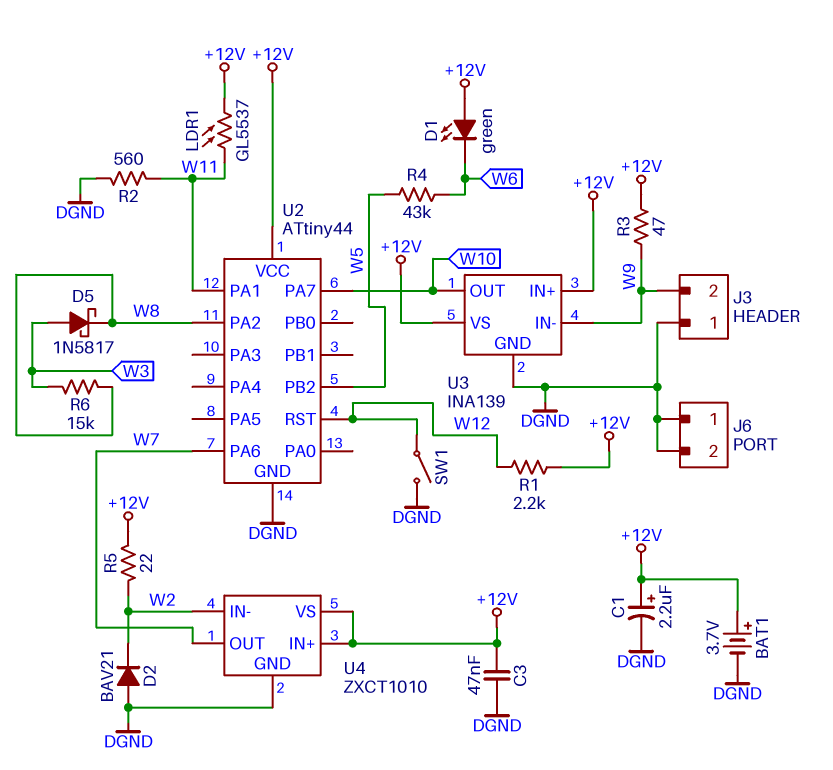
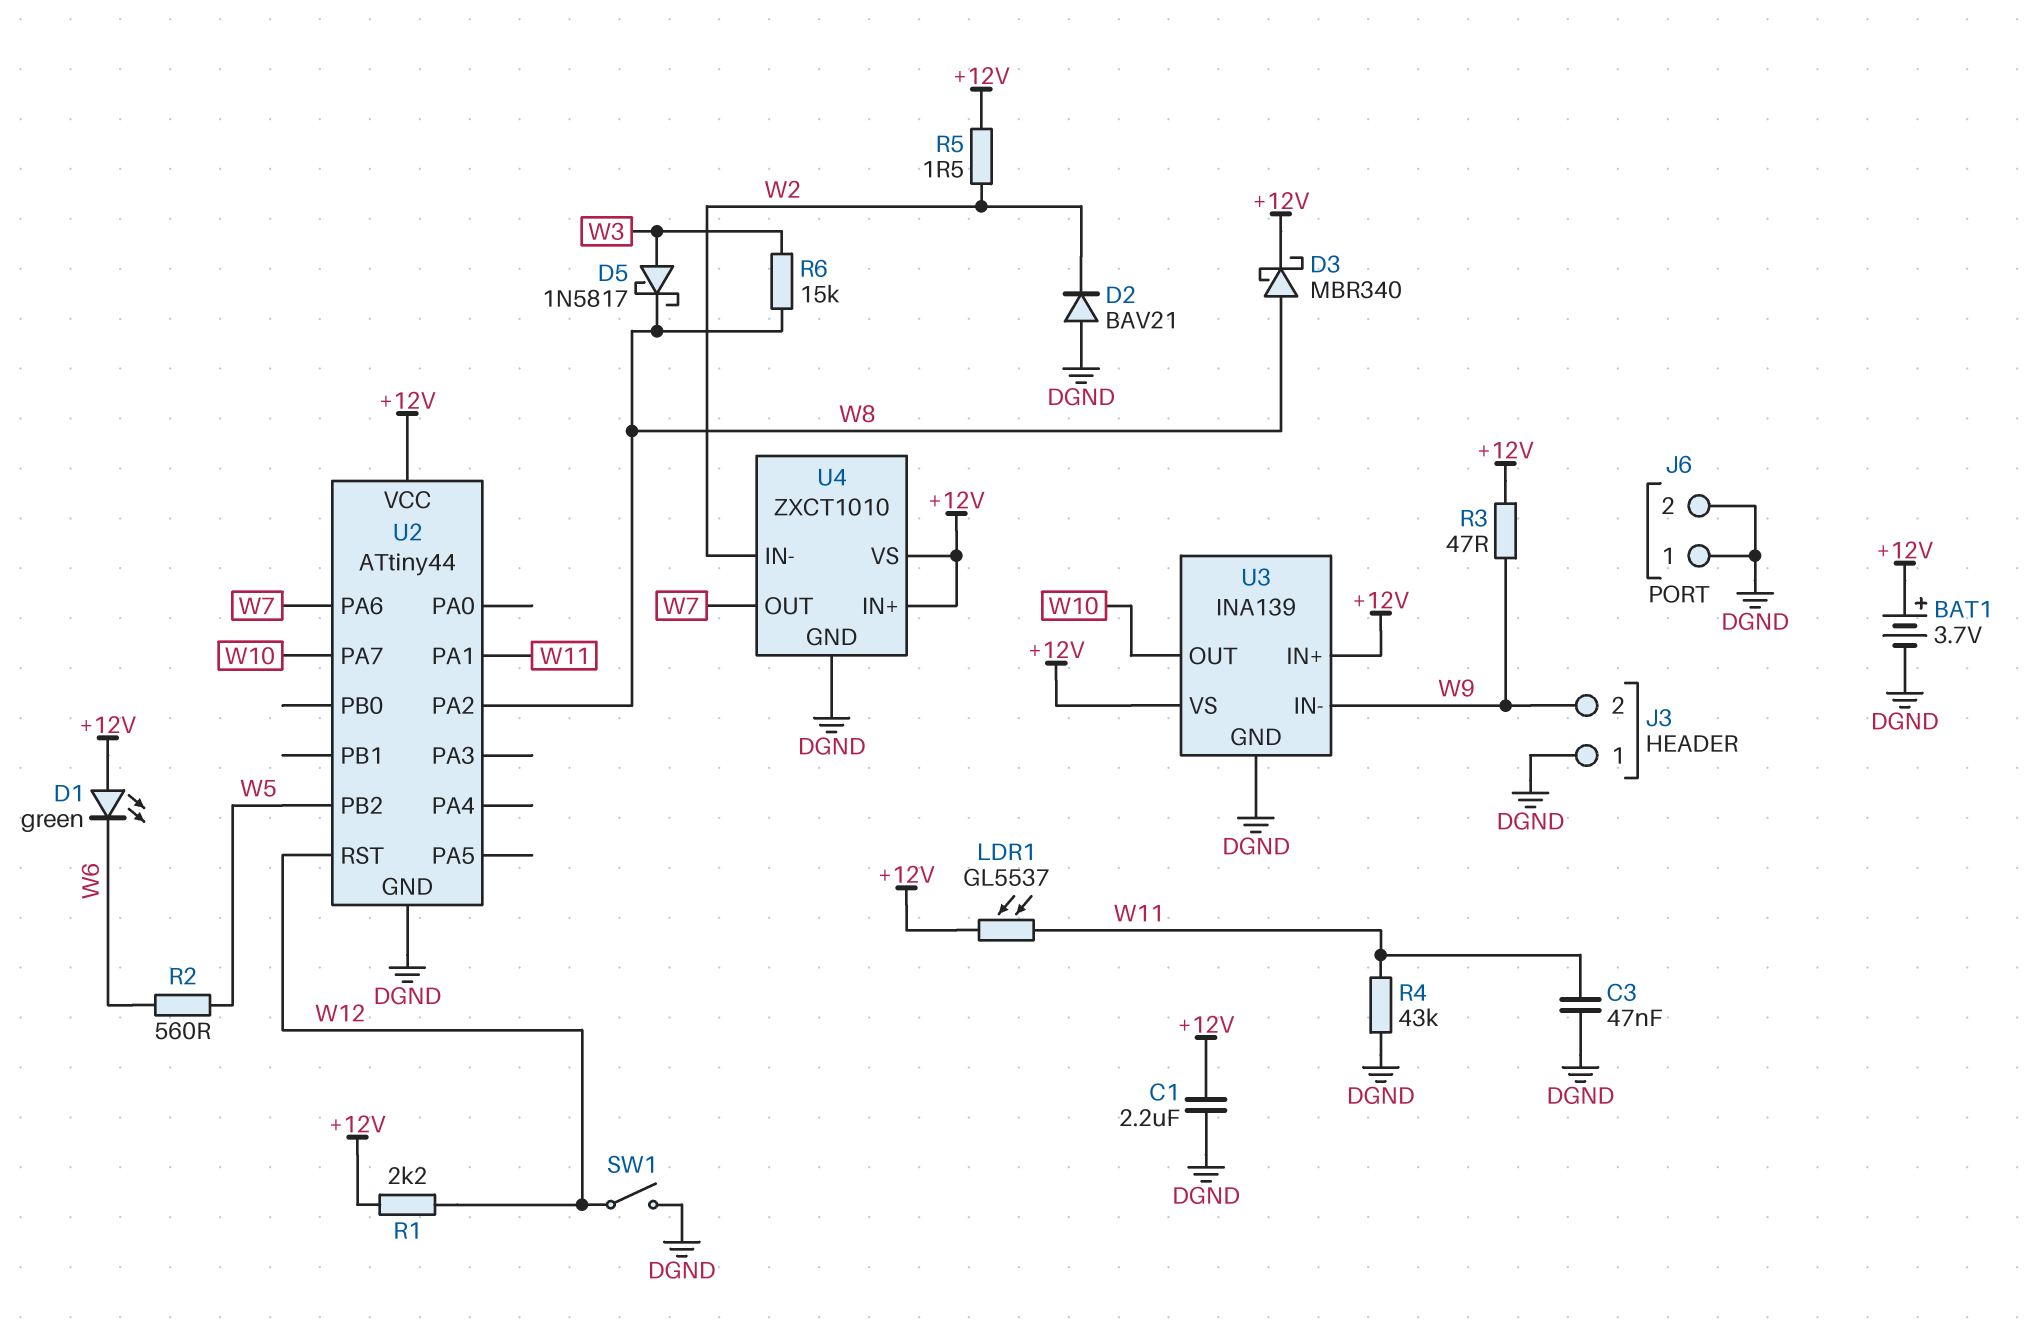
C1: 2.2uF (plus +12V, minus DGND) -> 2.2uF (+12V, DGND)
C3: 47nF (+12V, DGND) -> 47nF (DGND, W11)
D3: none -> schottky MBR340 (A W8, K +12V)
R2: 560 (DGND, W11) -> 560 (W5, W6)
R4: 43k (W5, W6) -> 43k (DGND, W11)
R5: 22 (+12V, W2) -> 1.5 (+12V, W2)

